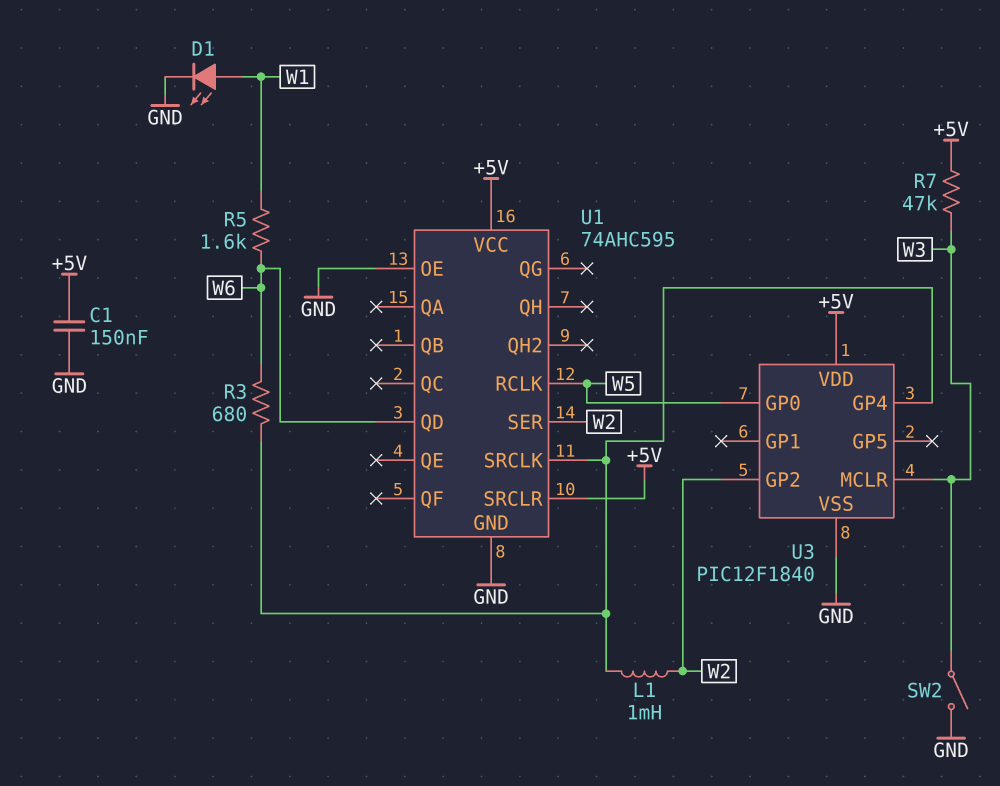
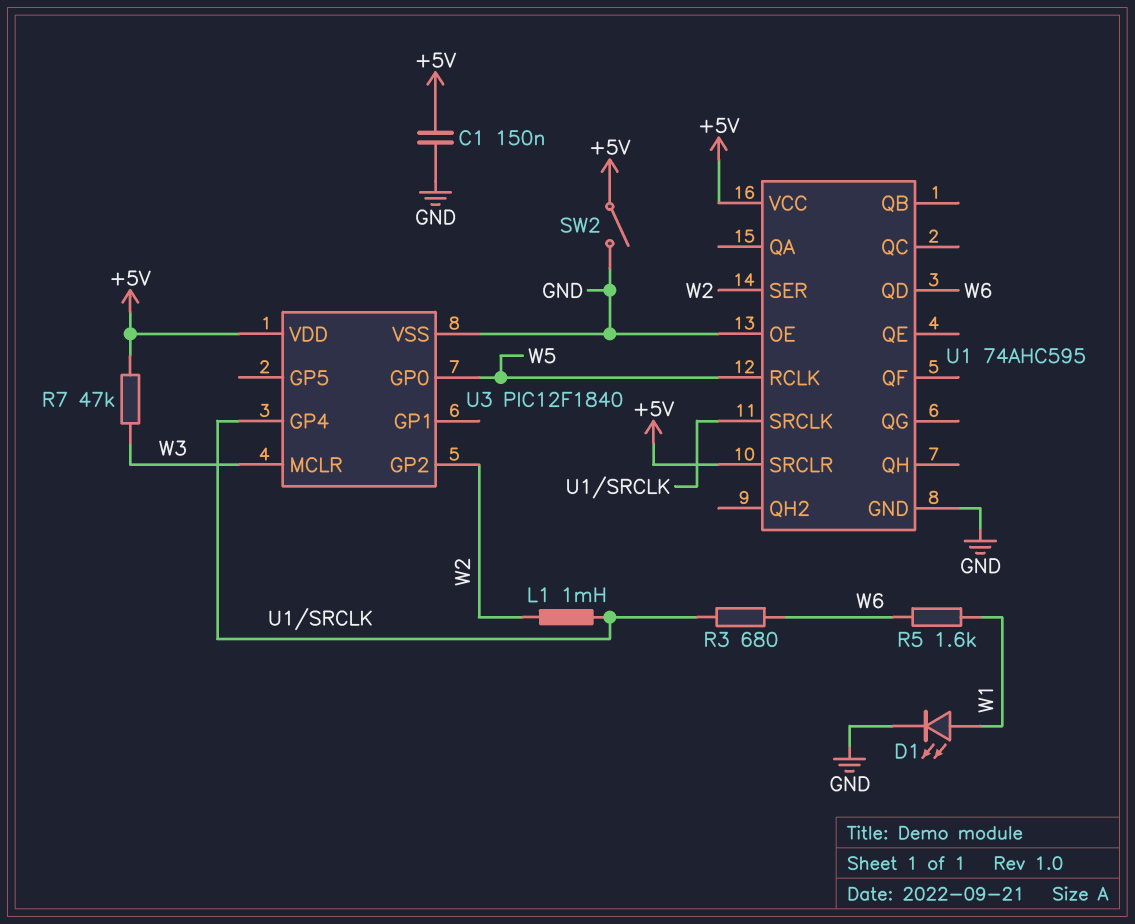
SW2: switch (GND, W3) -> switch (+5V, GND)

